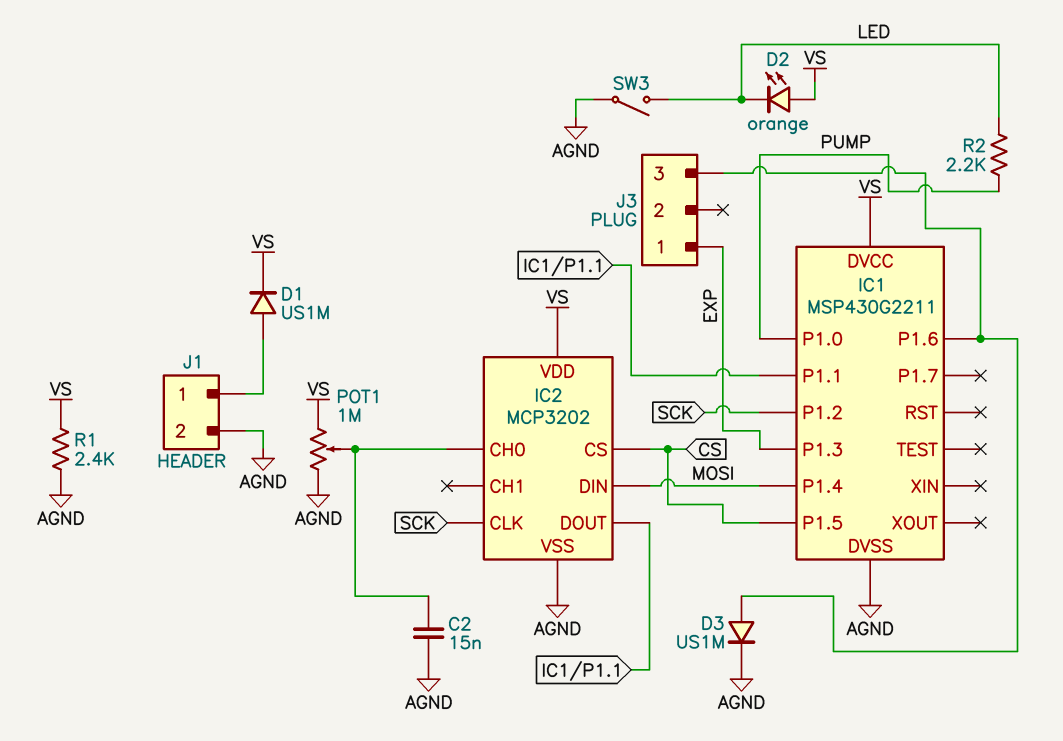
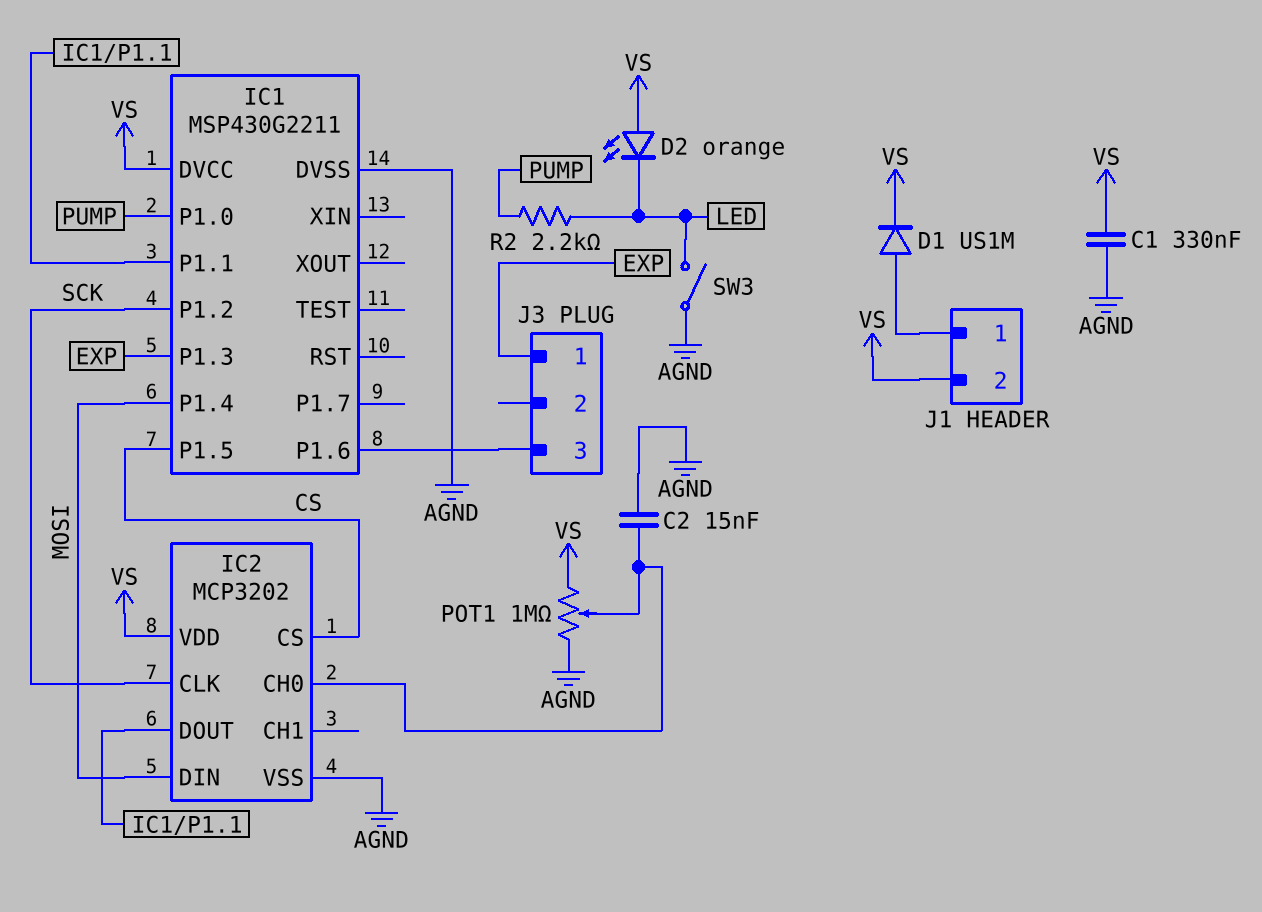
C1: none -> 330nF (AGND, VS)
D3: diode US1M (A IC1/P1.6, K AGND) -> none
J1 pin 2: AGND -> VS
R1: 2.4k (AGND, VS) -> none

